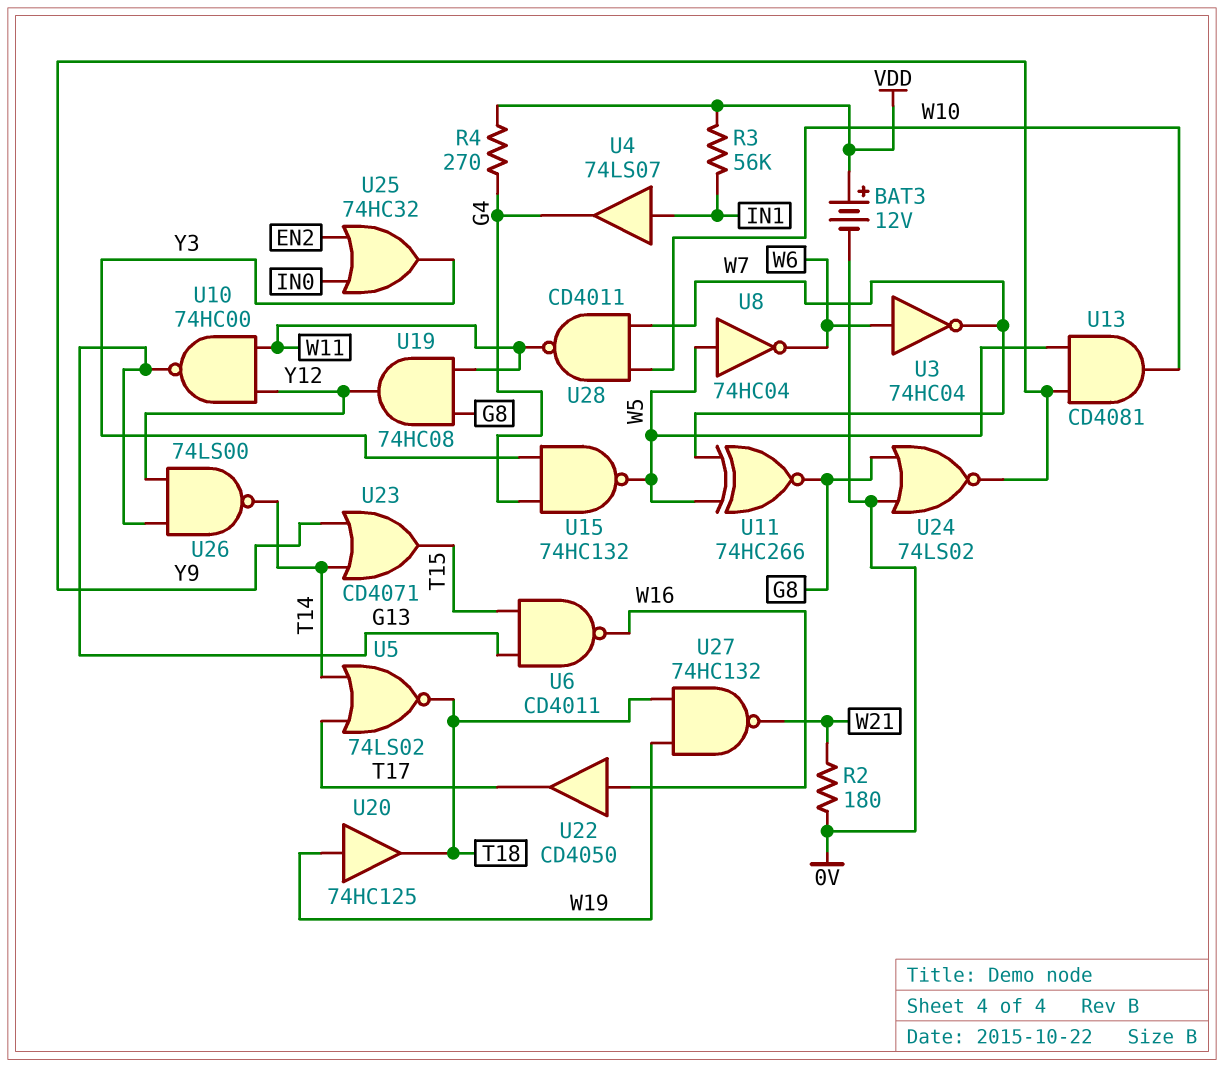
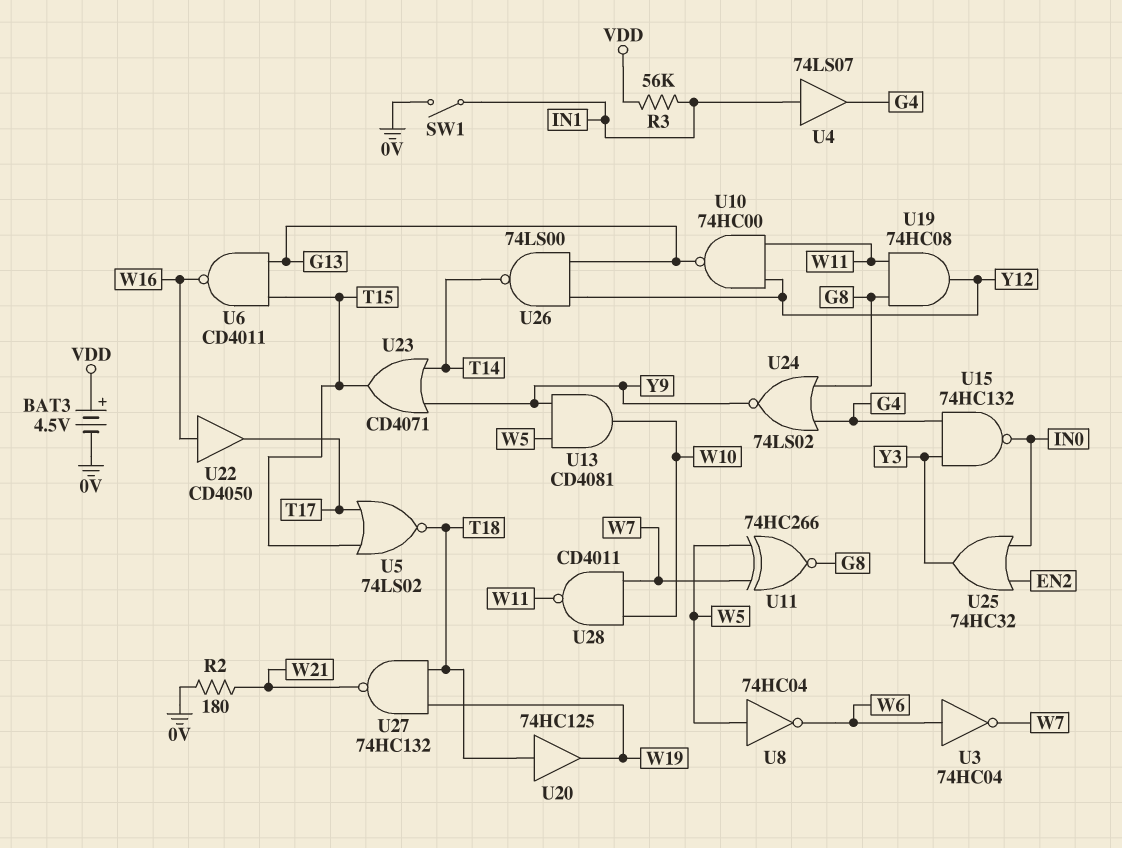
BAT3: 12V (plus VDD, minus 0V) -> 4.5V (plus VDD, minus 0V)
R4: 270 (G4, VDD) -> none
SW1: none -> switch (0V, IN1)
U5: NOR 74LS02 (in T14, in T17, out T18) -> NOR 74LS02 (in T15, in T17, out T18)
U15: NAND 74HC132 (in G4, in Y3, out W5) -> NAND 74HC132 (in G4, in Y3, out IN0)
U20: buffer 74HC125 (in W19, out T18) -> buffer 74HC125 (in T18, out W19)
U24: NOR 74LS02 (in 0V, in G8, out Y9) -> NOR 74LS02 (in G4, in G8, out Y9)

